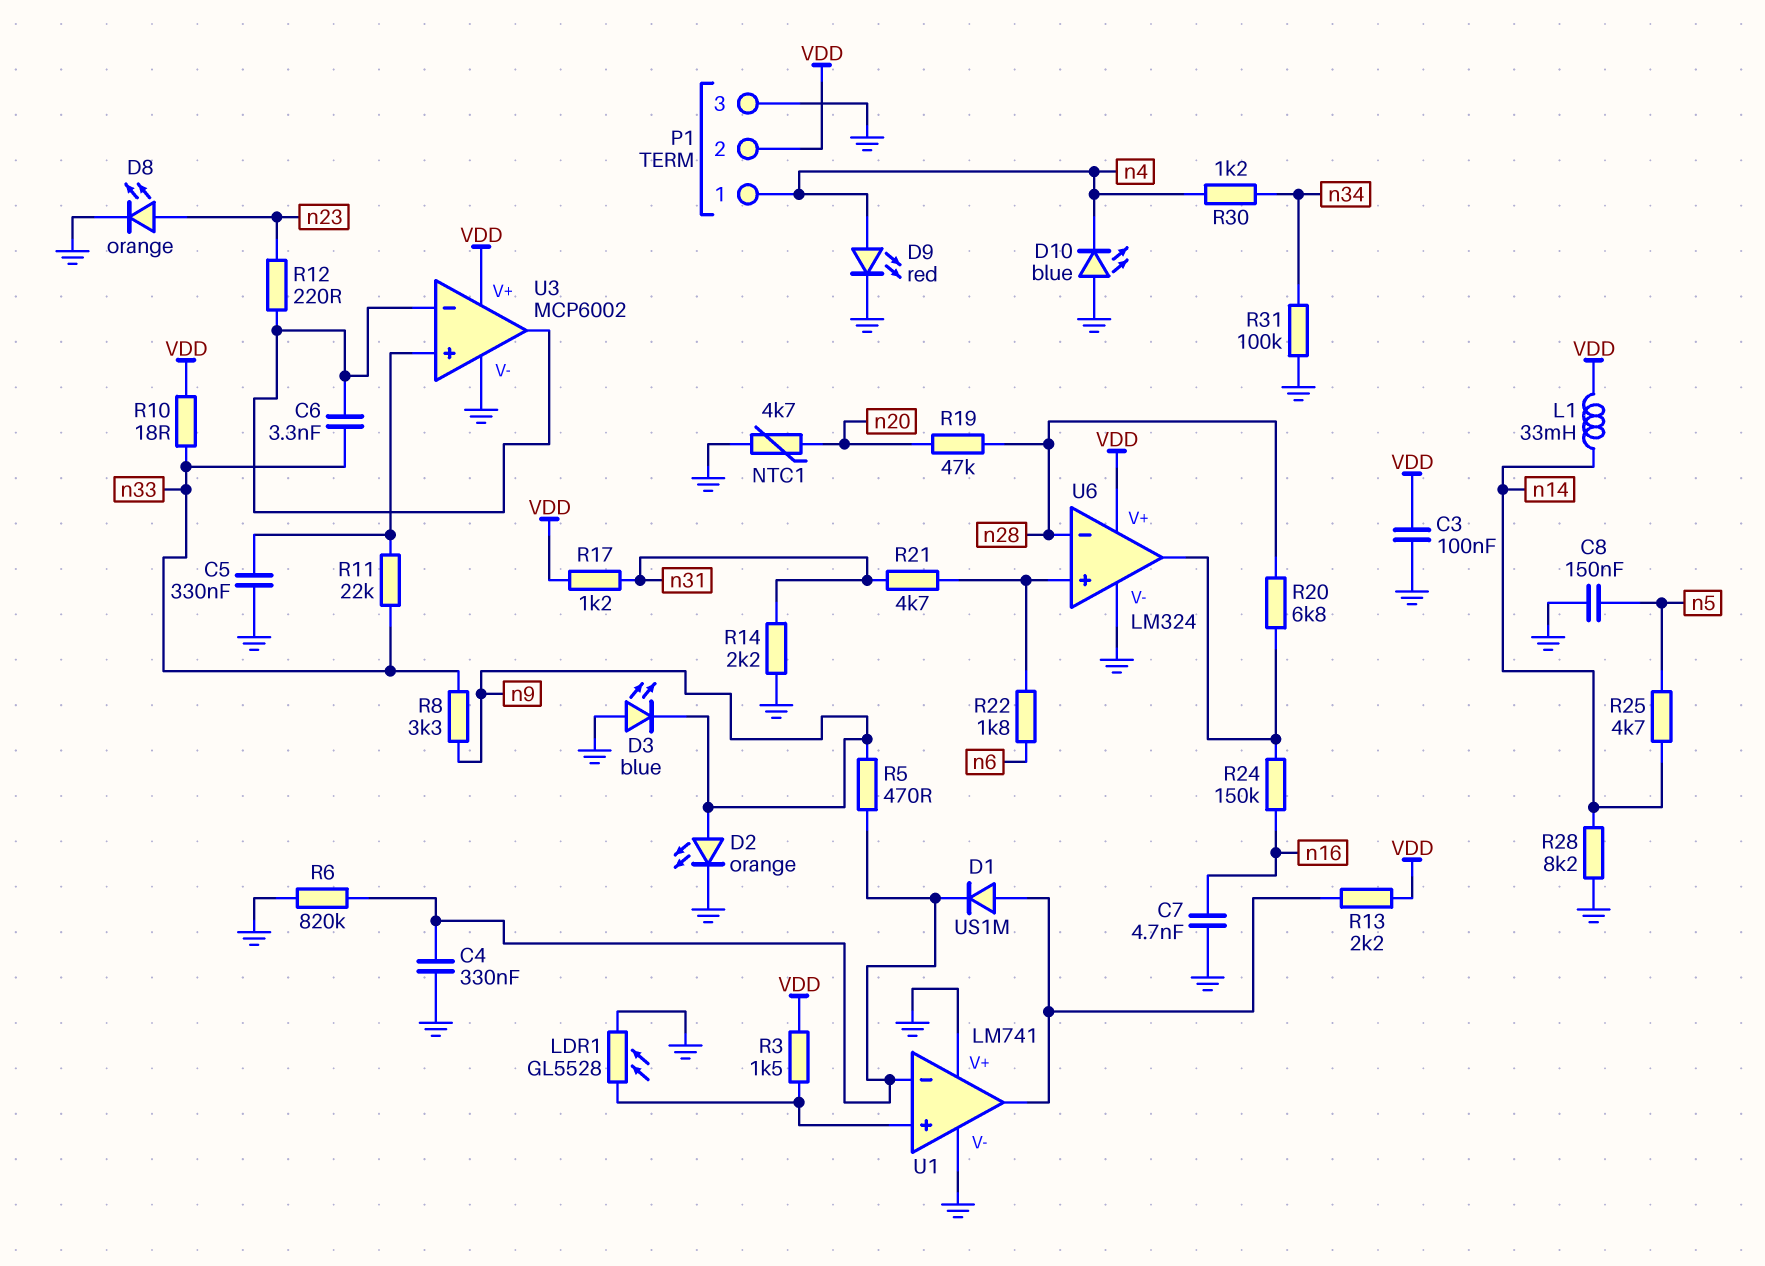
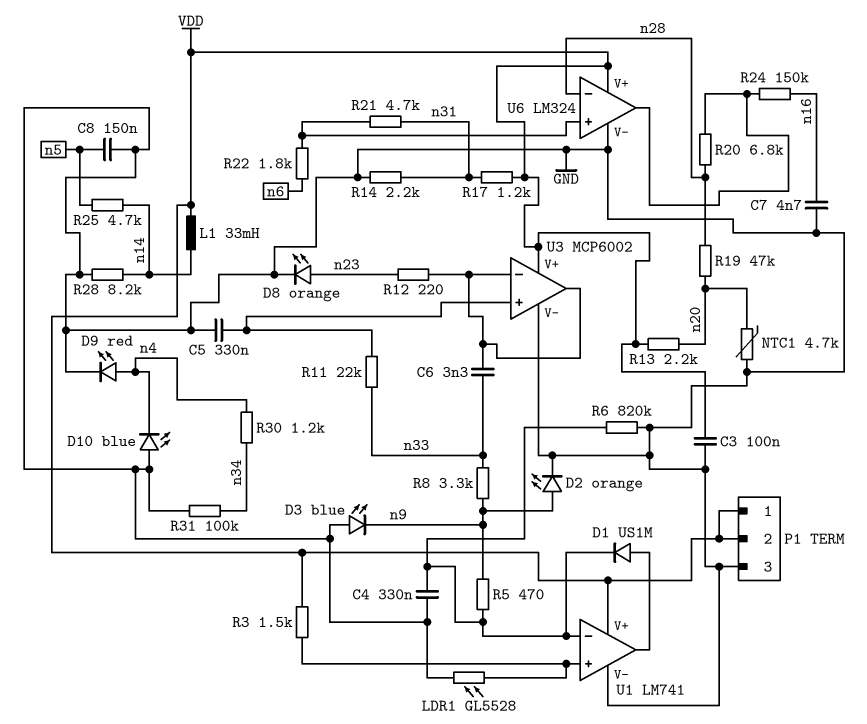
P1 pin 1: n4 -> VDD
R10: 18 (VDD, n33) -> none
R13: 2.2k (U1/out, VDD) -> 2.2k (VDD, n20)
U1 pin V+: GND -> VDD

